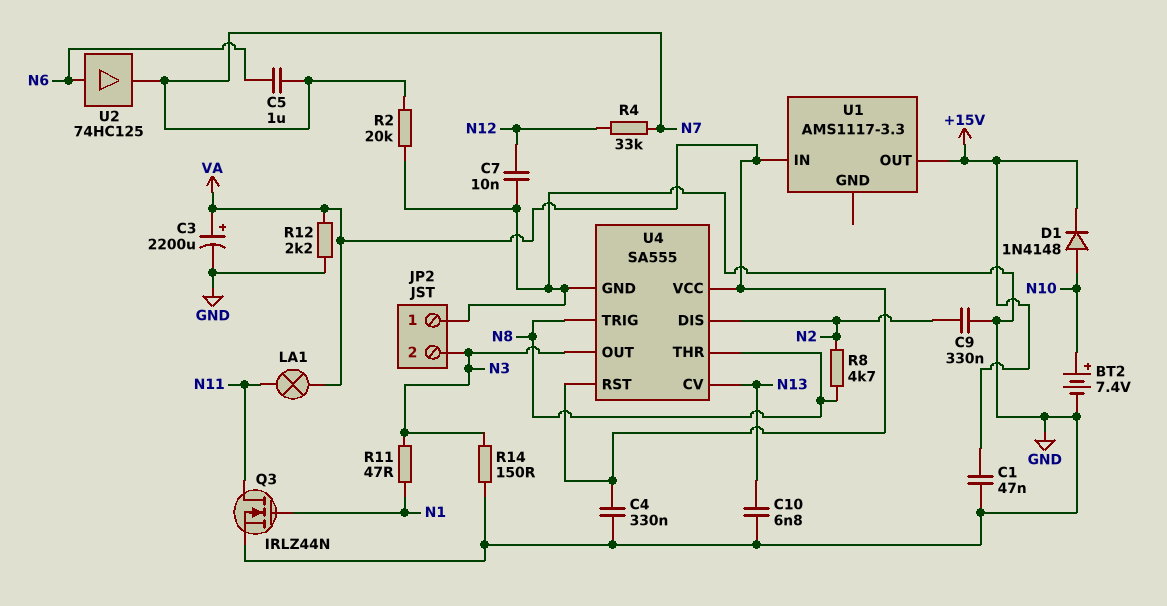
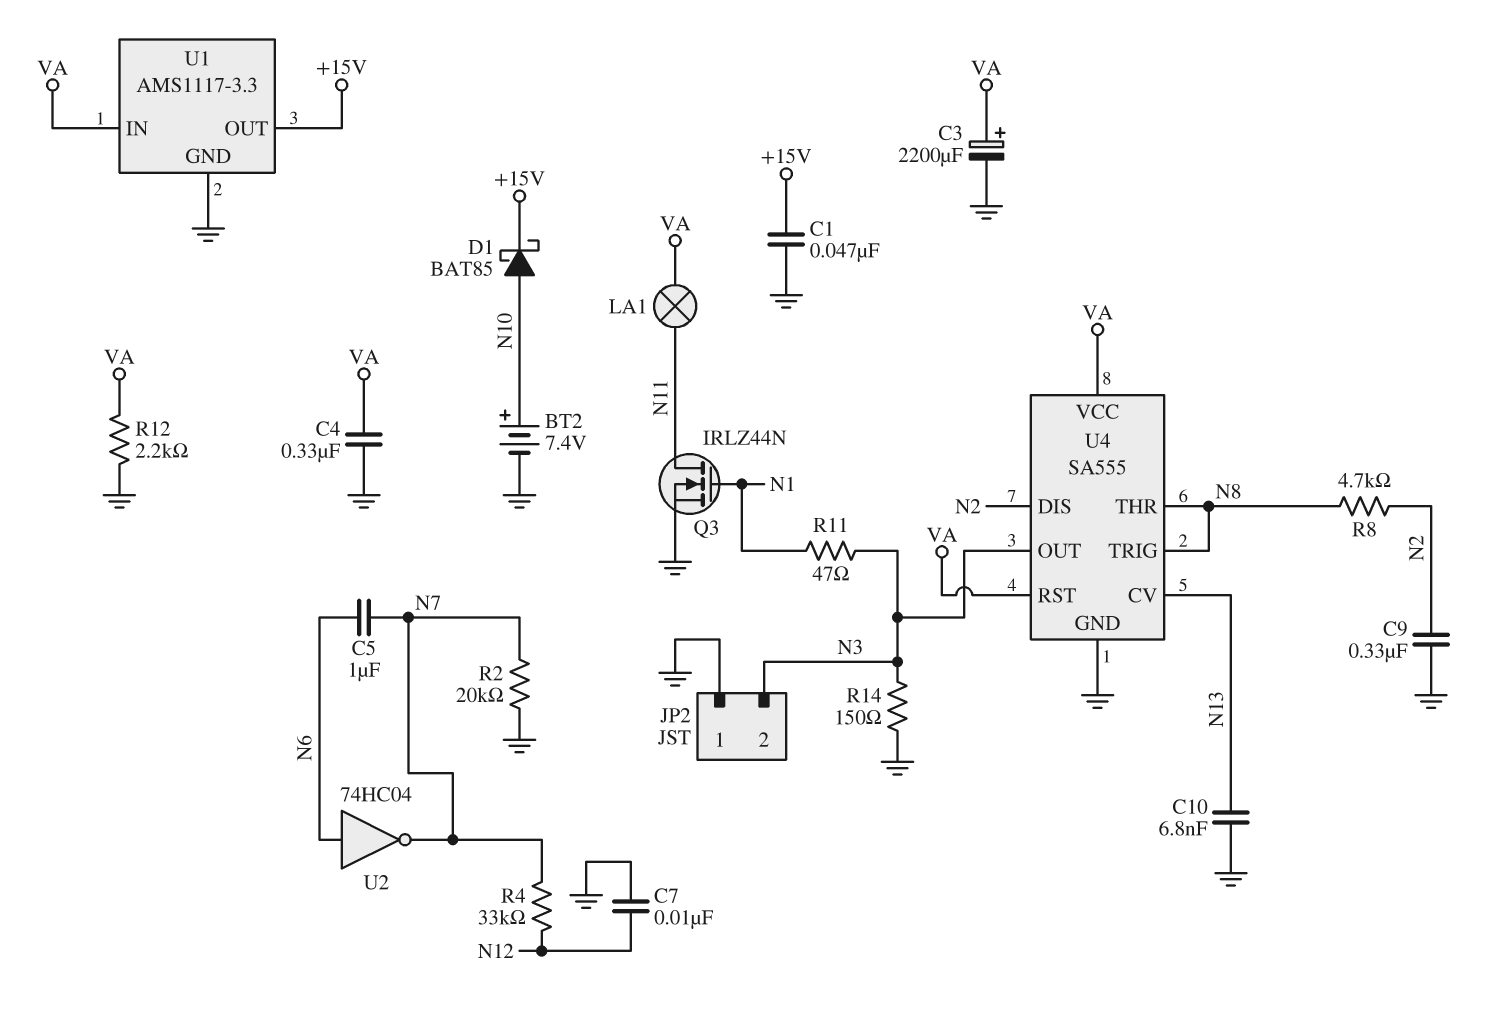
D1: diode 1N4148 (A N10, K +15V) -> schottky BAT85 (A N10, K +15V)
U1 pin GND: none -> GND
U2: buffer 74HC125 (in N6, out N7) -> NOT 74HC04 (in N6, out N7)

